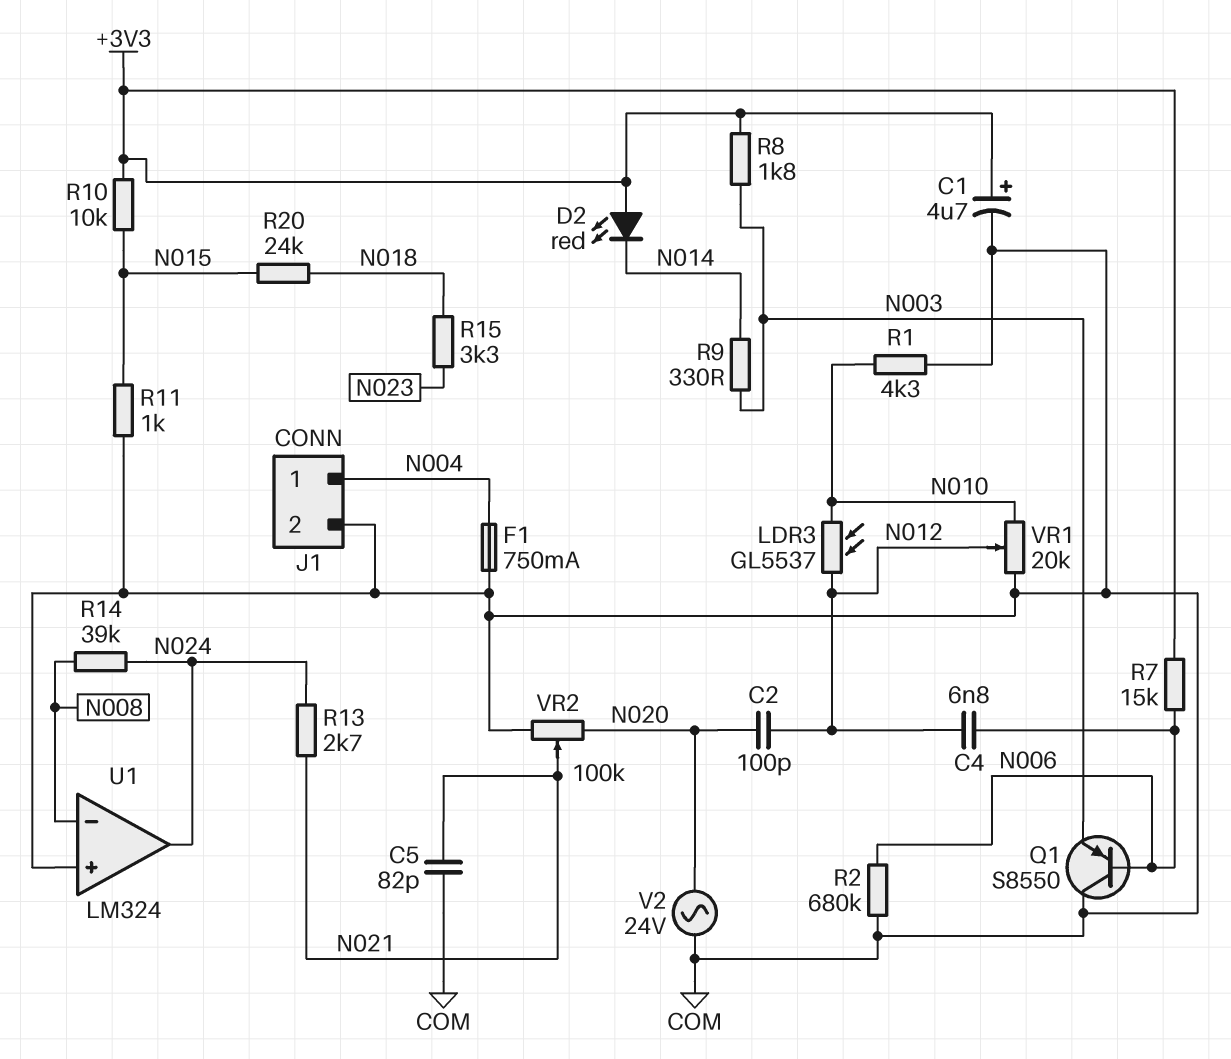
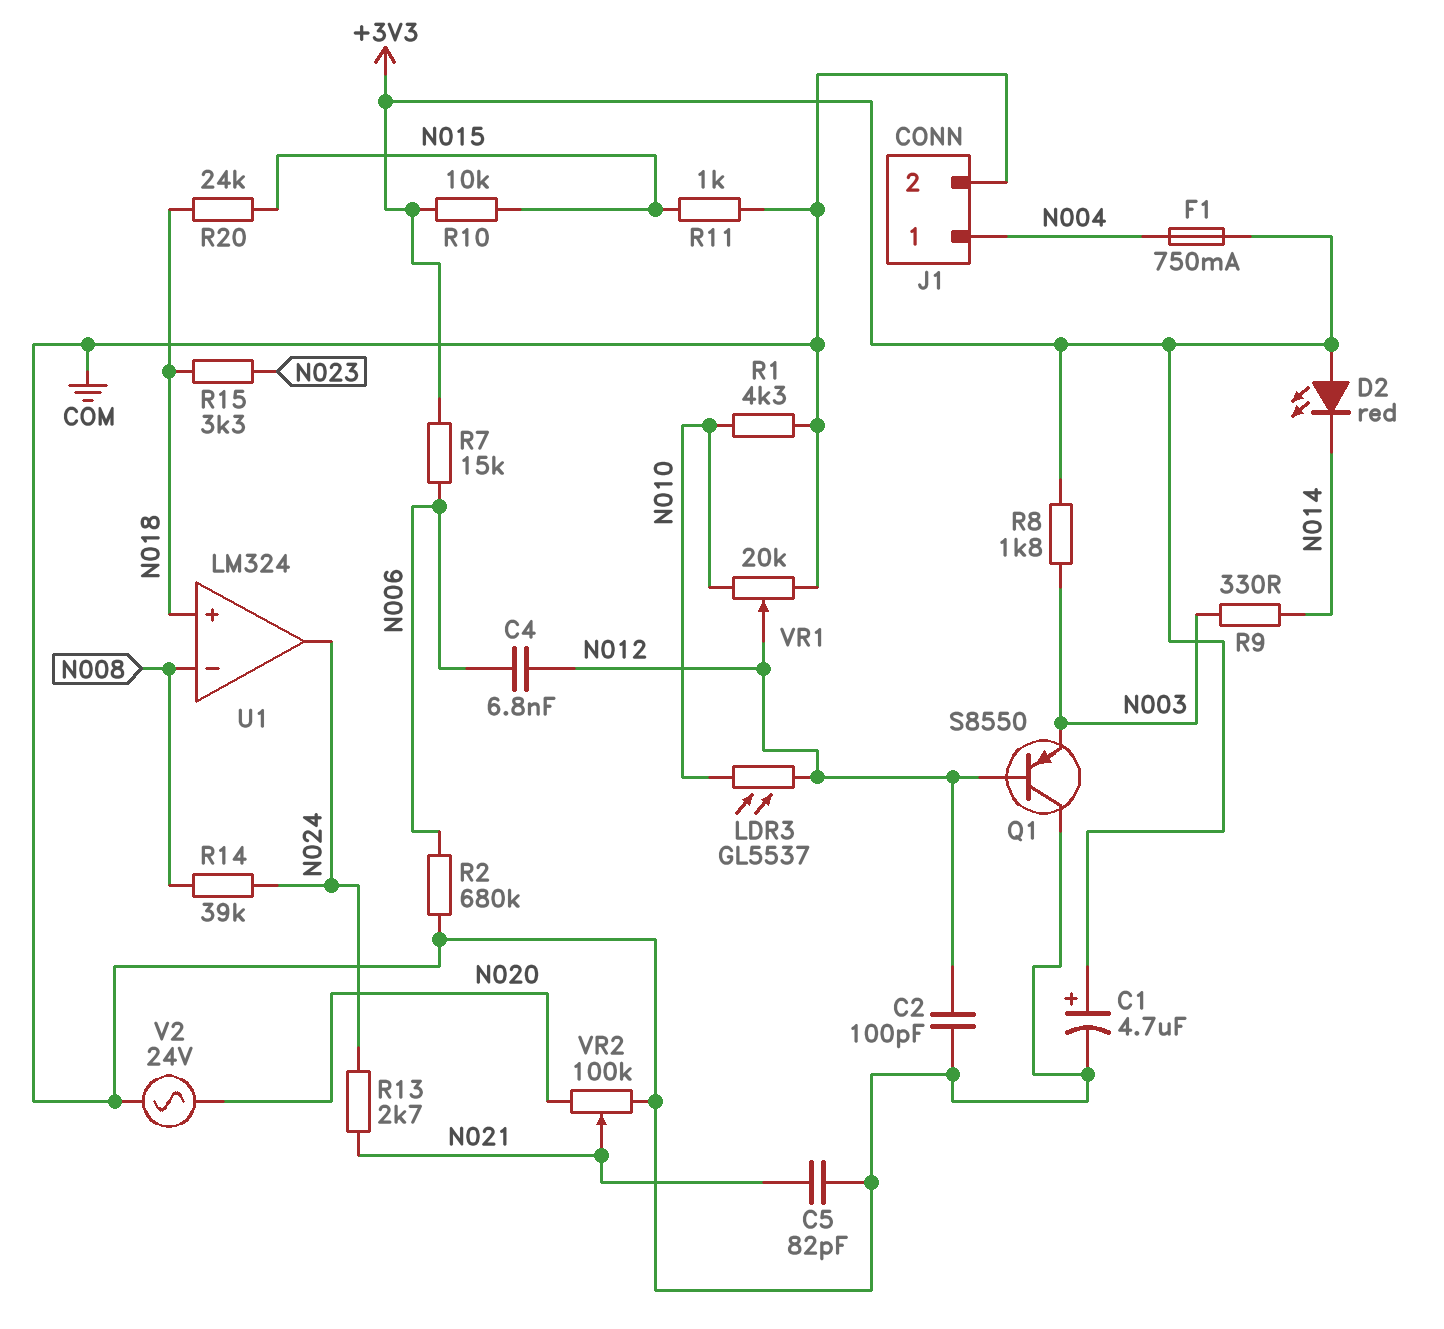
C2: 100pF (N012, N020) -> 100pF (COM, N012)
F1: 750mA (COM, N004) -> 750mA (+3V3, N004)
Q1: PNP S8550 (B N006, C COM, E N003) -> PNP S8550 (B N012, C COM, E N003)
U1 pin in+: COM -> N018

